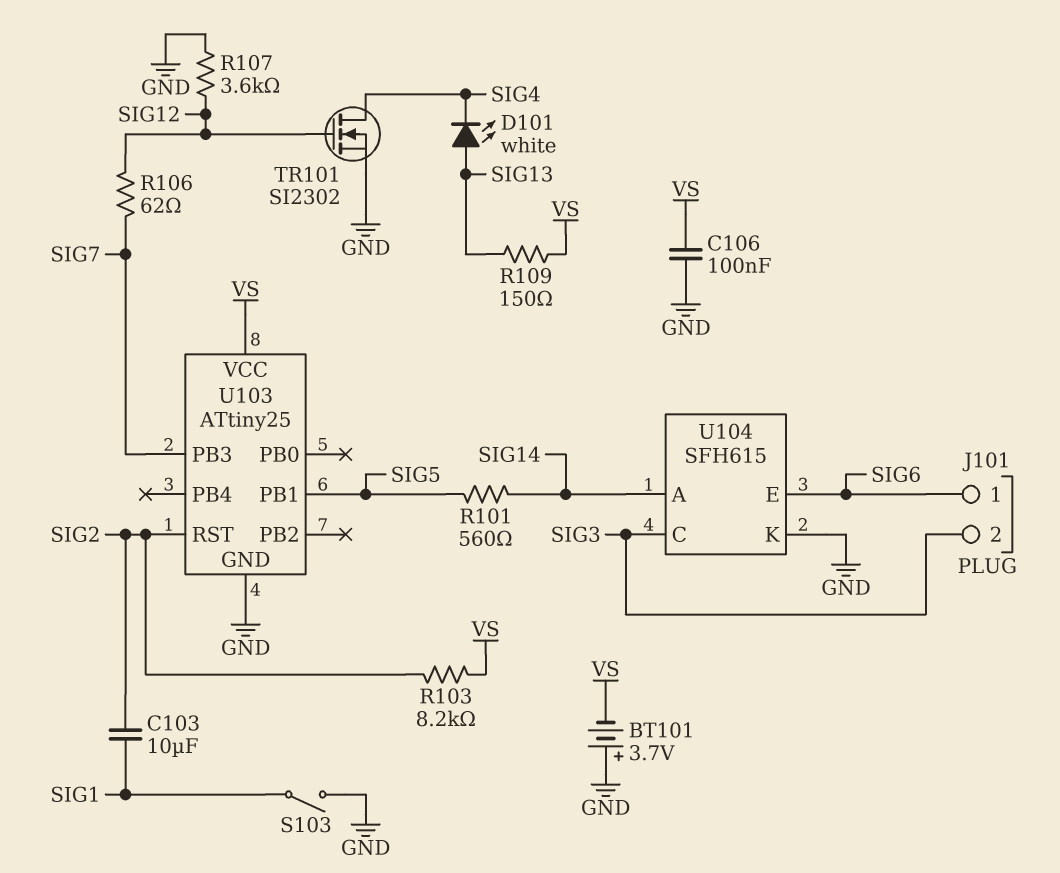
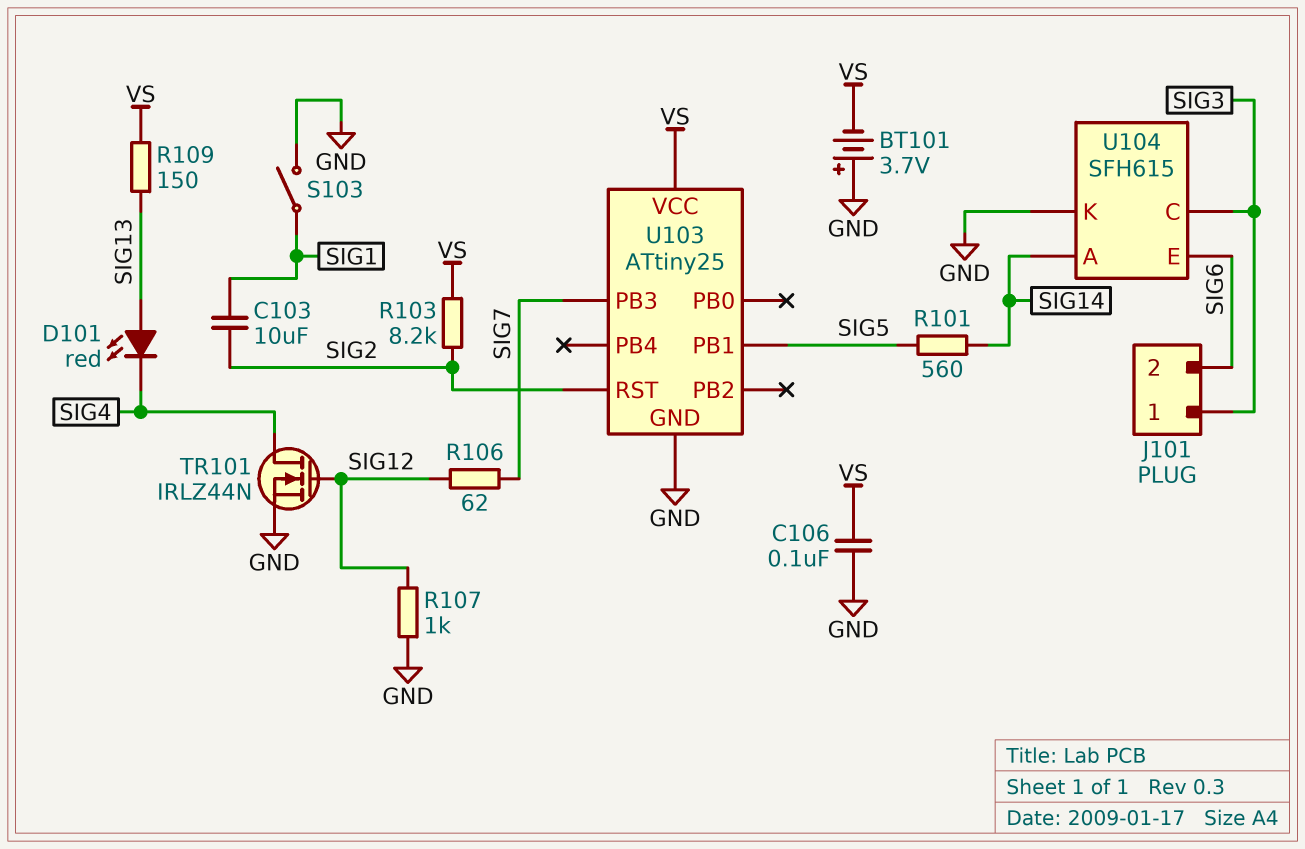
D101: LED white (A SIG13, K SIG4) -> LED red (A SIG13, K SIG4)
J101 pin 1: SIG6 -> SIG3
J101 pin 2: SIG3 -> SIG6
R107: 3.6k (GND, SIG12) -> 1k (GND, SIG12)
TR101: NMOS SI2302 (G SIG12, D SIG4, S GND) -> NMOS IRLZ44N (G SIG12, D SIG4, S GND)

